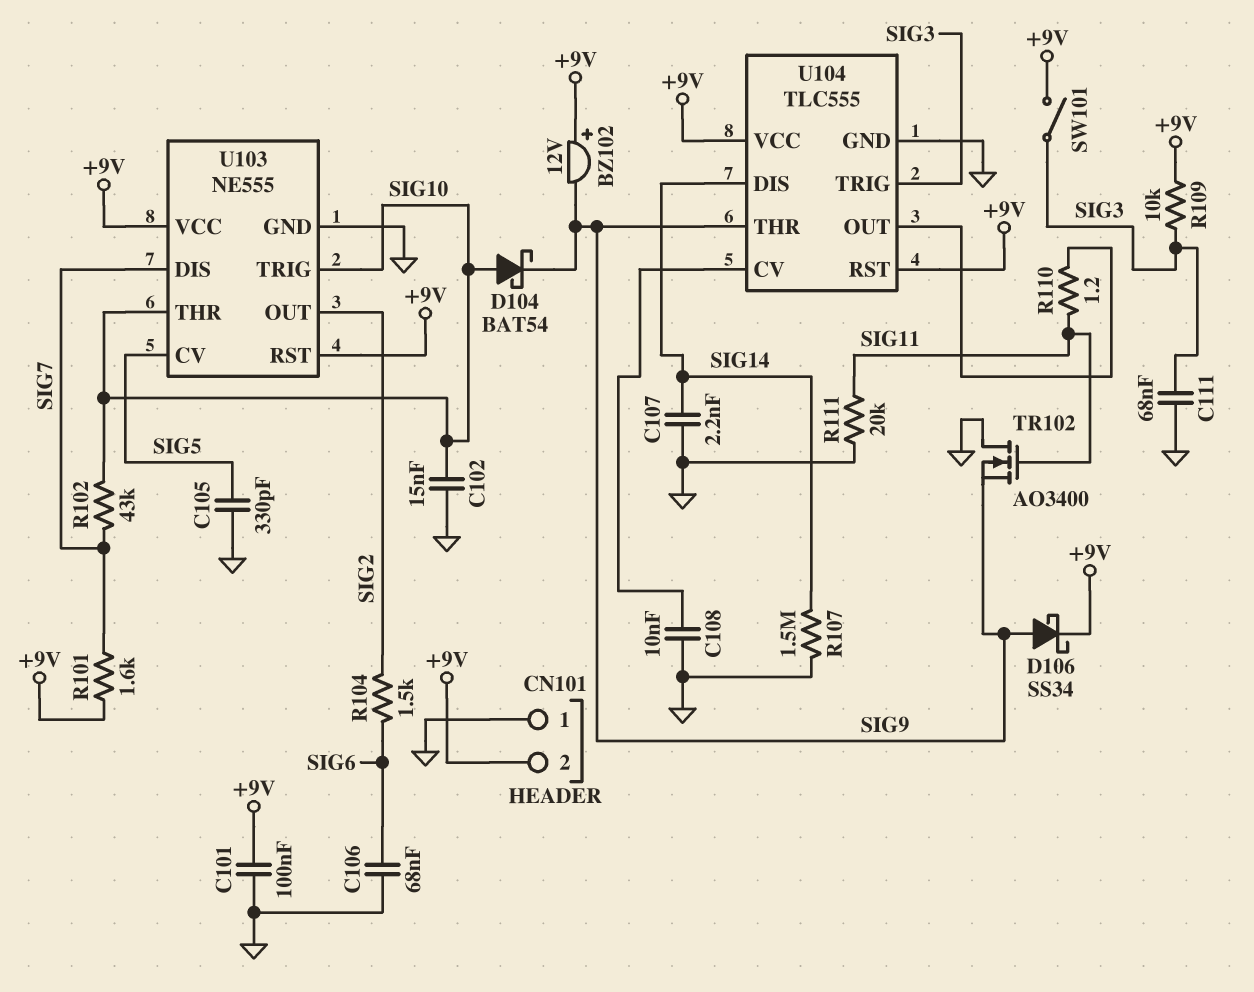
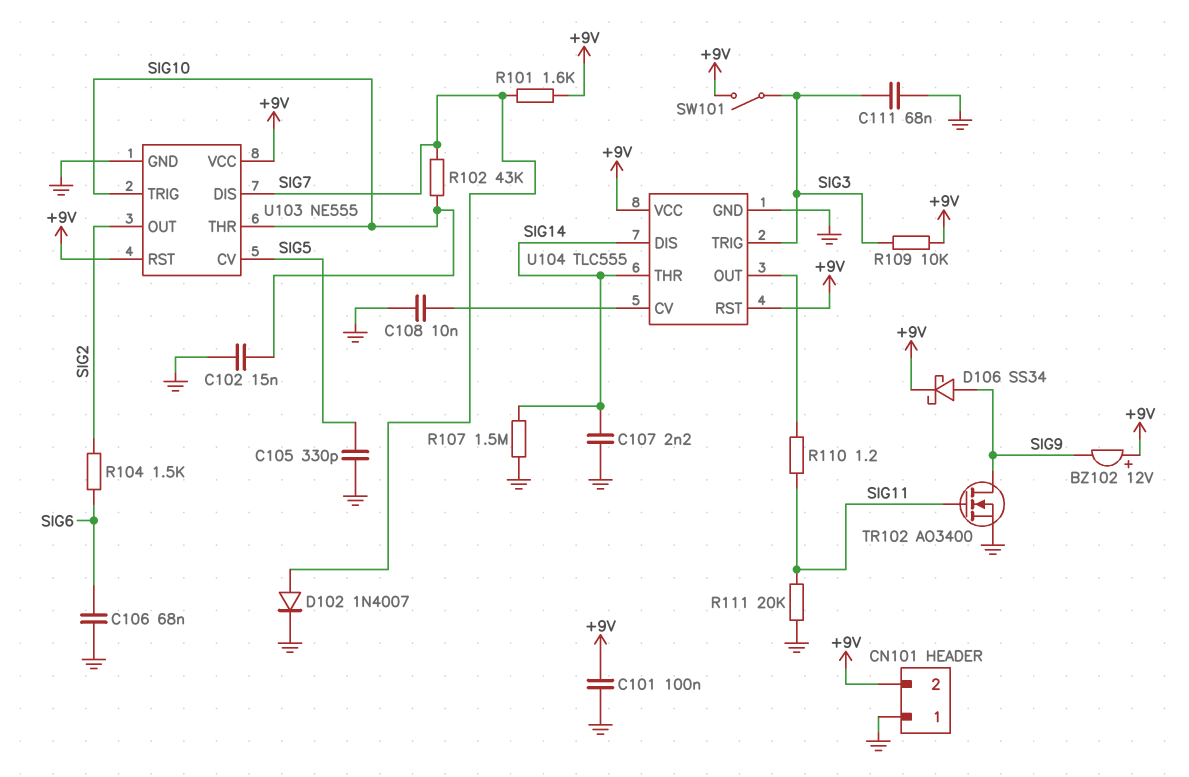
D102: none -> diode 1N4007 (A SIG7, K GND)
D104: schottky BAT54 (A SIG10, K SIG9) -> none
TR102: NMOS AO3400 (G SIG11, D GND, S SIG9) -> NMOS AO3400 (G SIG11, D SIG9, S GND)
U104 pin THR: SIG9 -> SIG14

